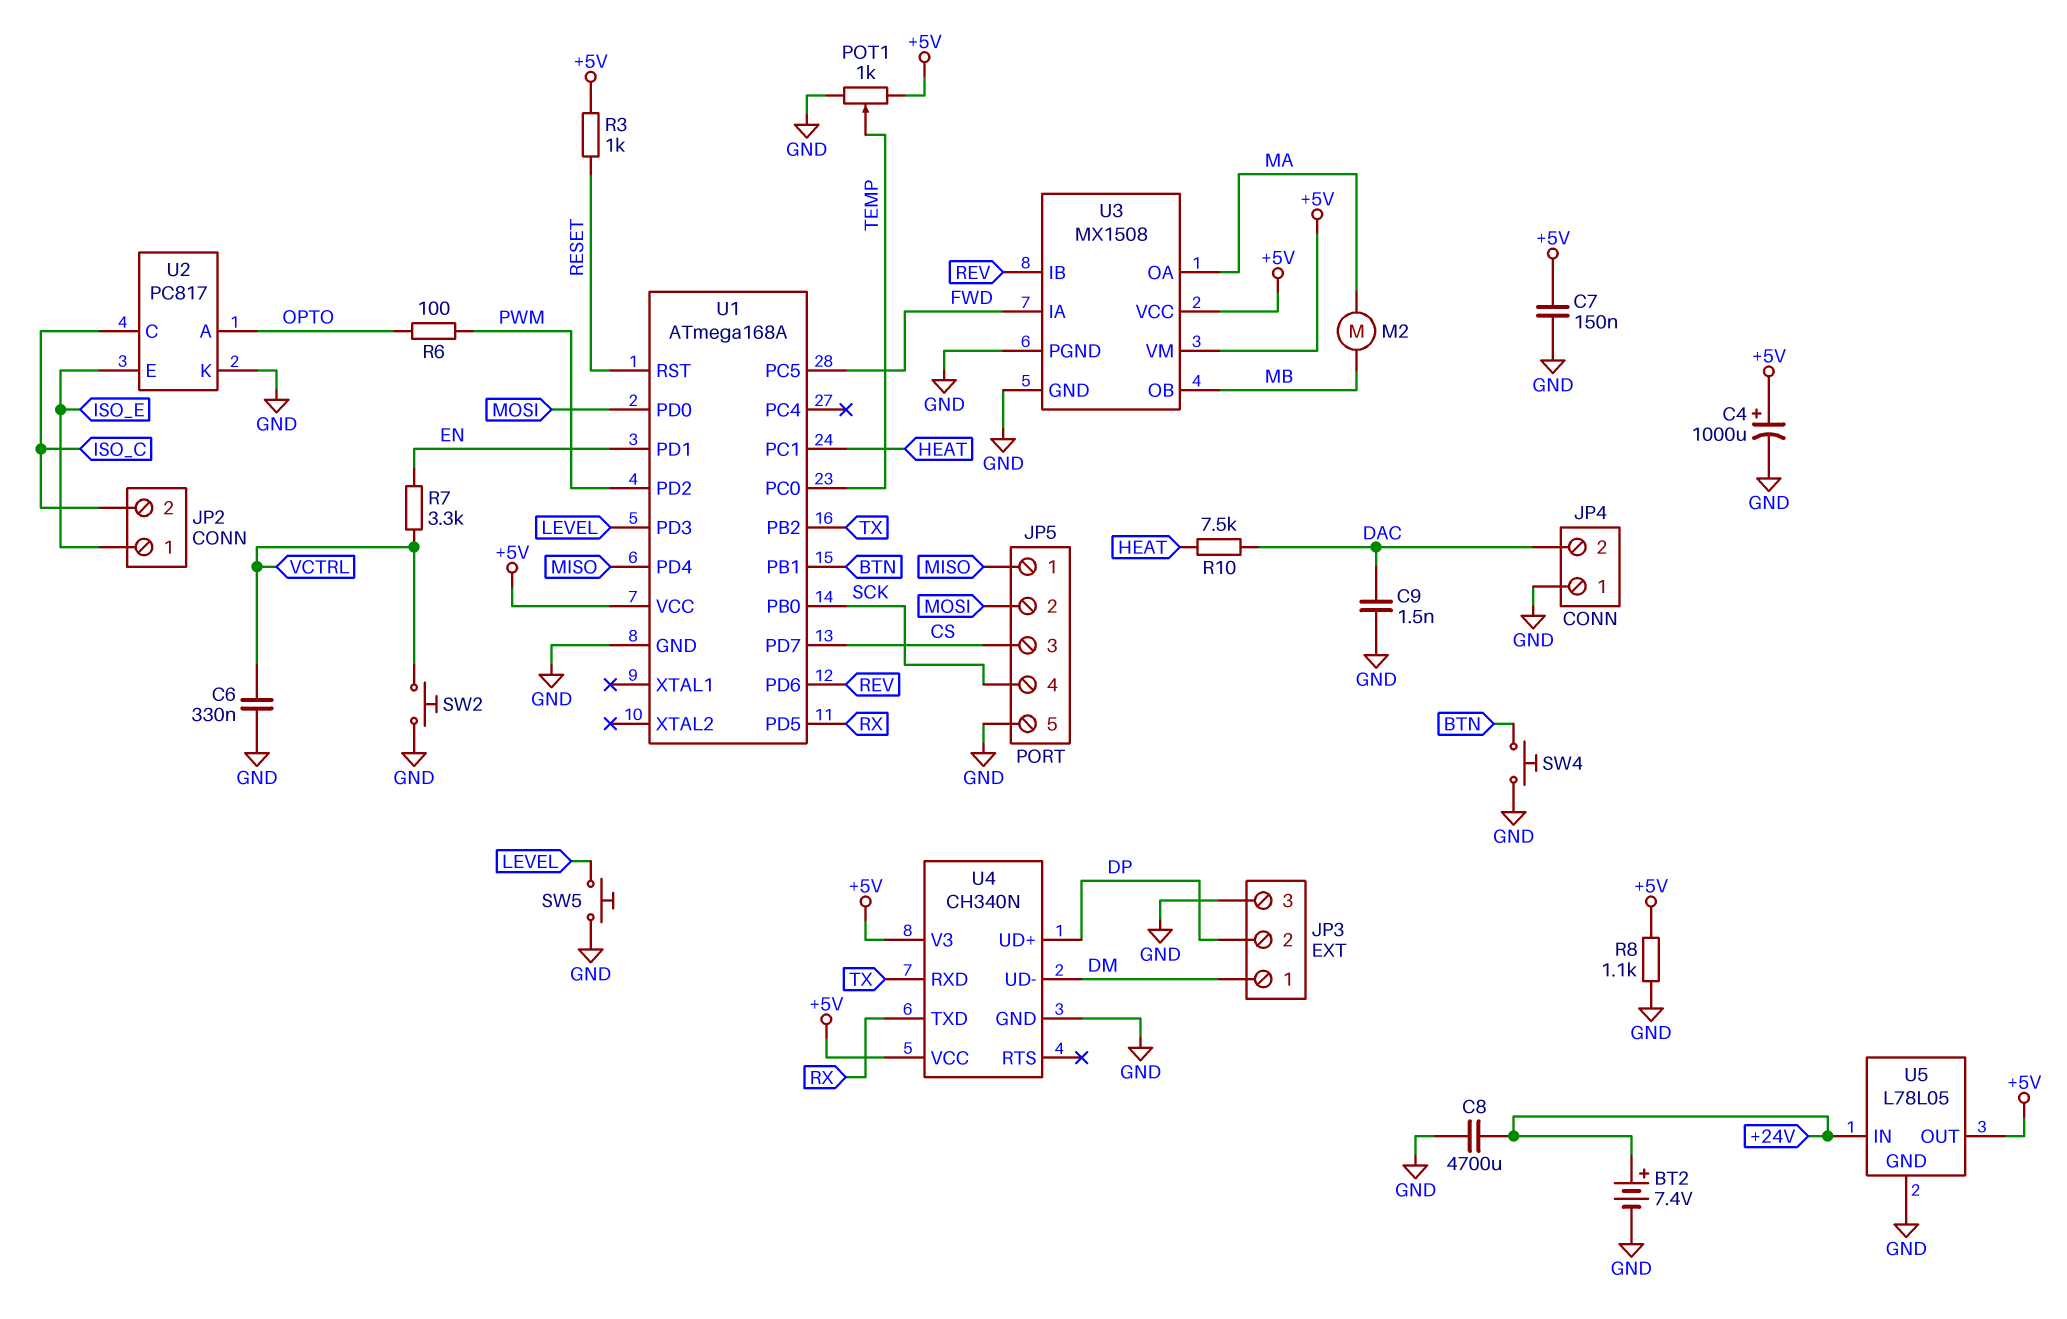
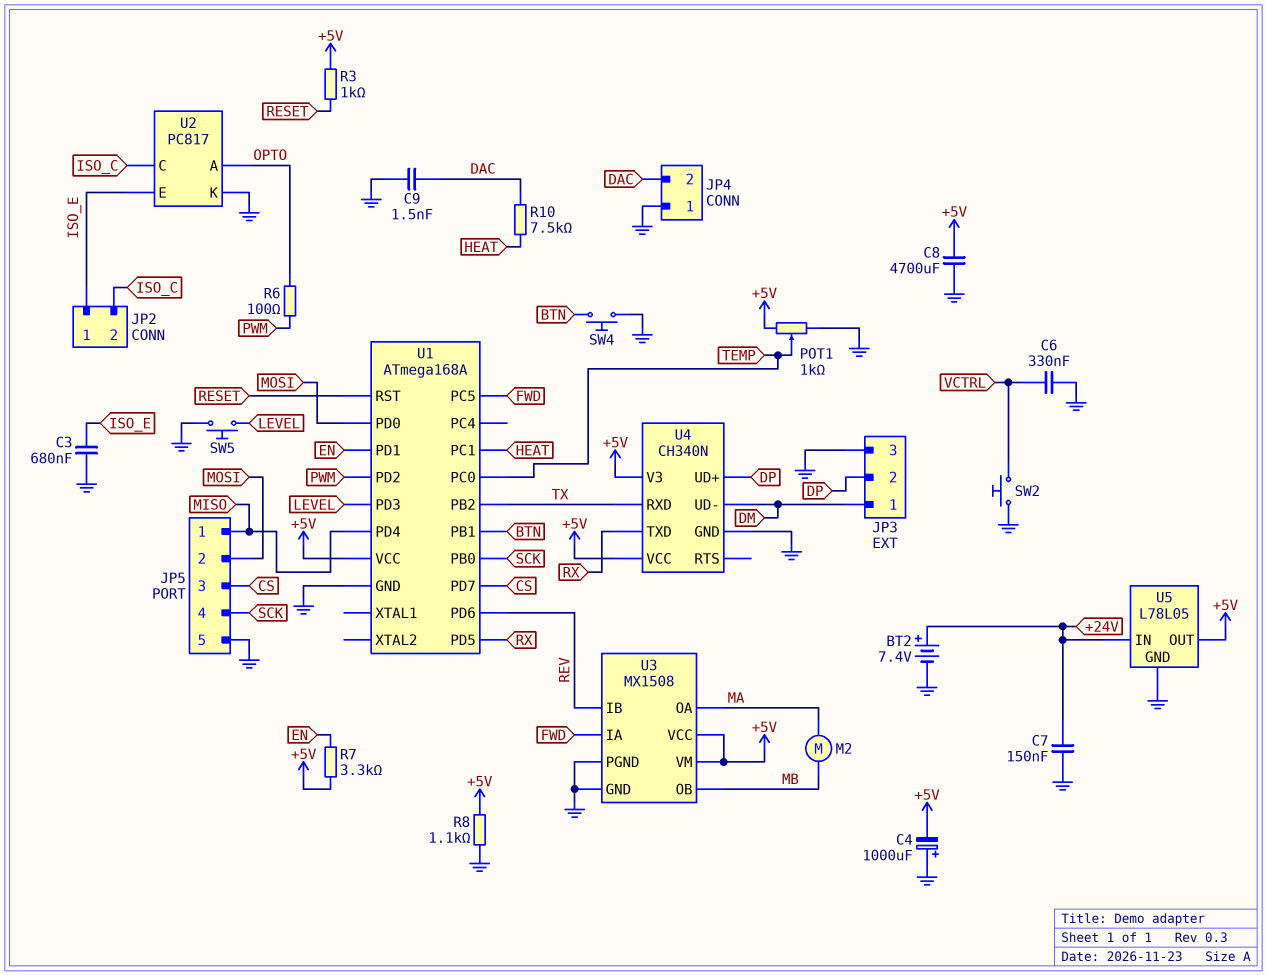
C3: none -> 680nF (GND, ISO_E)
C4: 1000uF (plus +5V, minus GND) -> 1000uF (plus GND, minus +5V)
C7: 150nF (+5V, GND) -> 150nF (+24V, GND)
C8: 4700uF (+24V, GND) -> 4700uF (+5V, GND)
R7: 3.3k (EN, VCTRL) -> 3.3k (+5V, EN)

